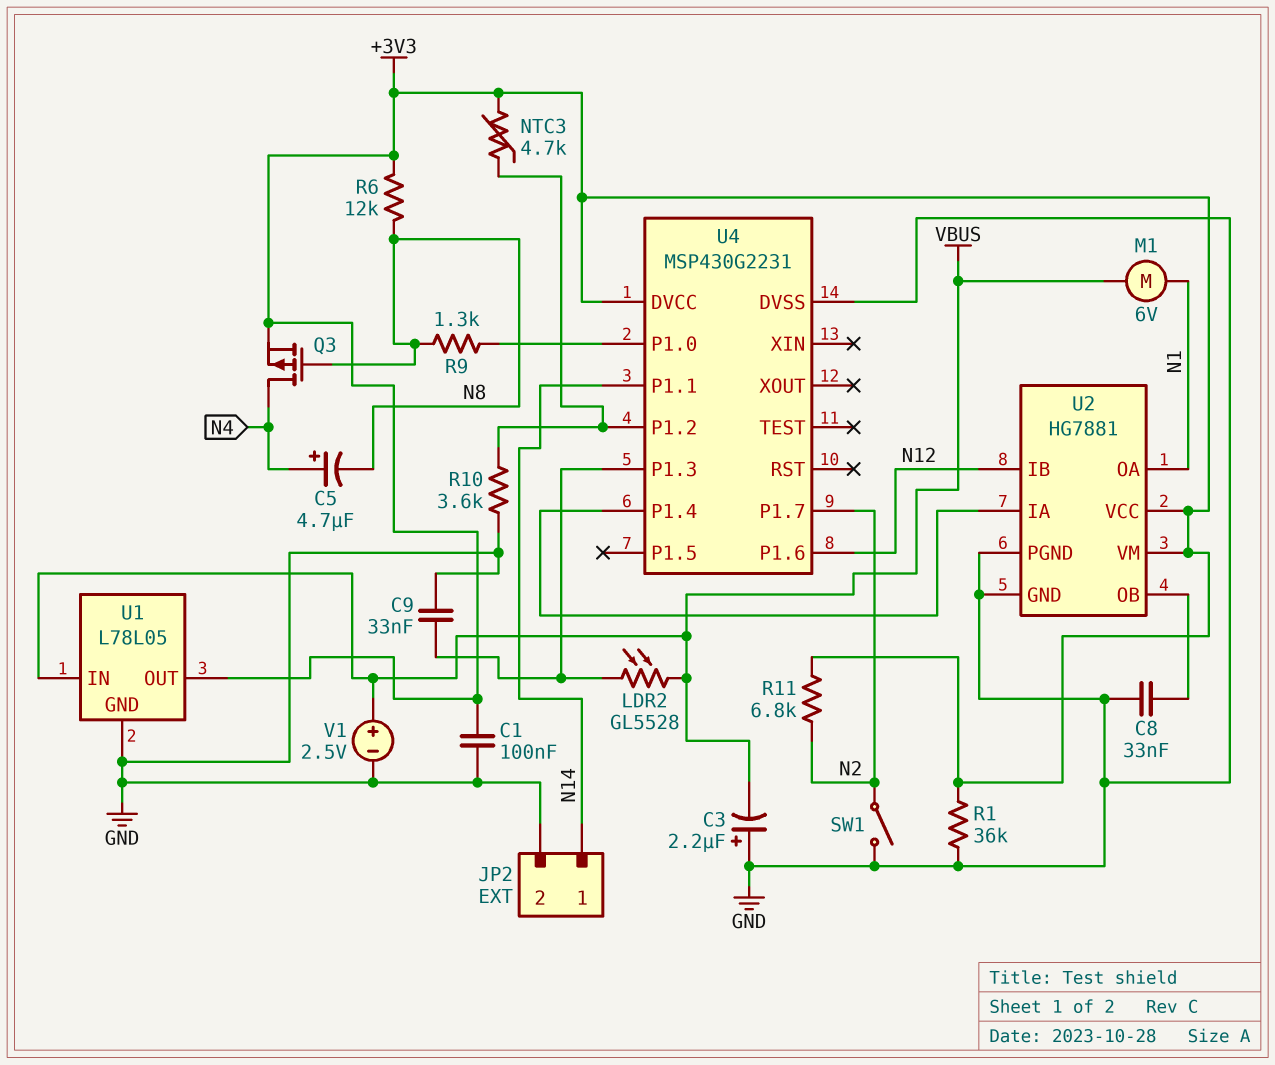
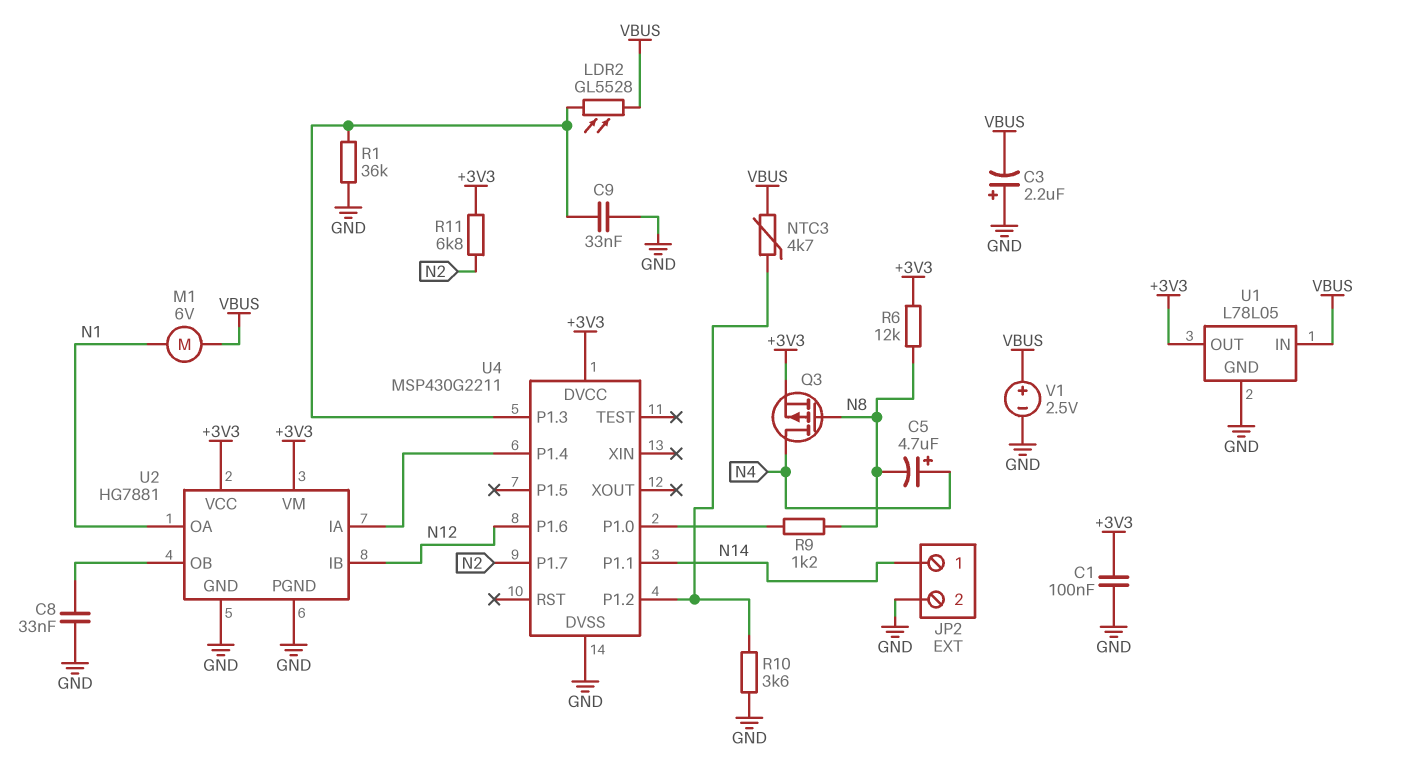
NTC3: 4.7k (+3V3, U4/P1.2) -> 4.7k (U4/P1.2, VBUS)
R1: 36k (+3V3, GND) -> 36k (GND, U4/P1.3)
R9: 1.3k (N8, U4/P1.0) -> 1.2k (N8, U4/P1.0)
SW1: switch (GND, N2) -> none
U4: MSP430G2231 -> MSP430G2211

